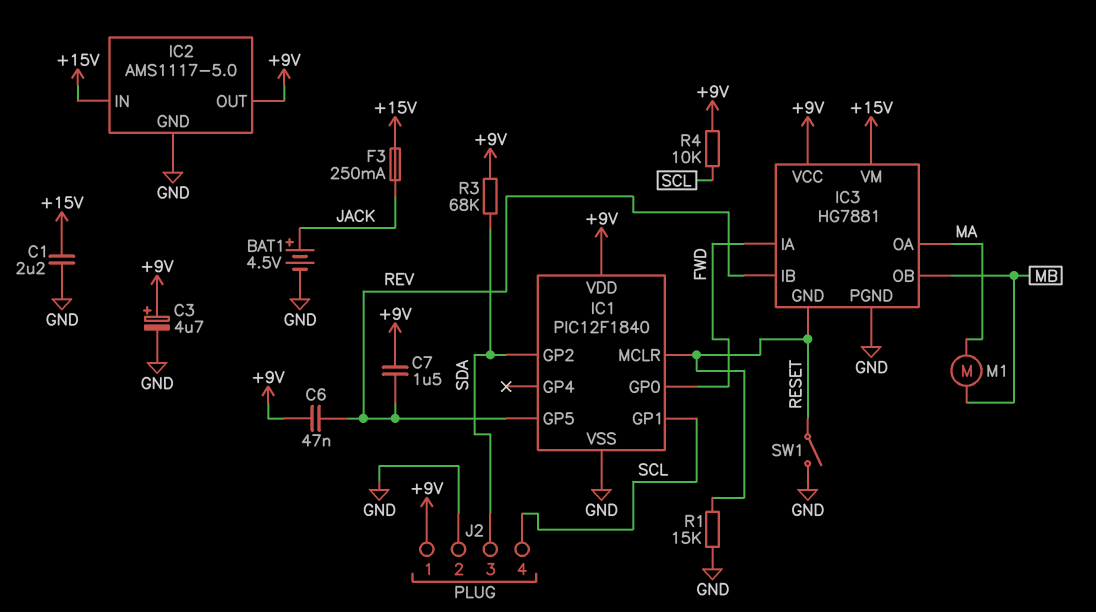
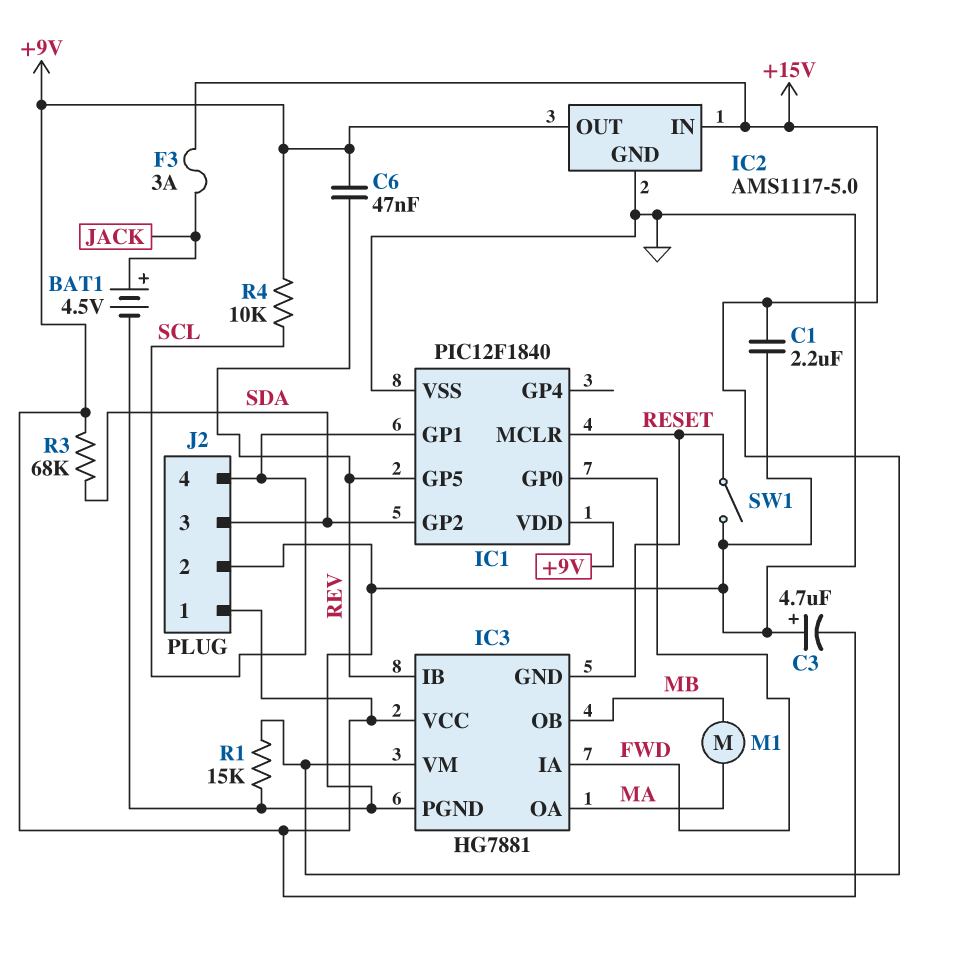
C3: 4.7uF (plus +9V, minus GND) -> 4.7uF (plus GND, minus +9V)
C7: 1.5uF (+9V, REV) -> none
F3: 250mA (+15V, JACK) -> 3A (+15V, JACK)
R1: 15k (GND, RESET) -> 15k (+15V, GND)

